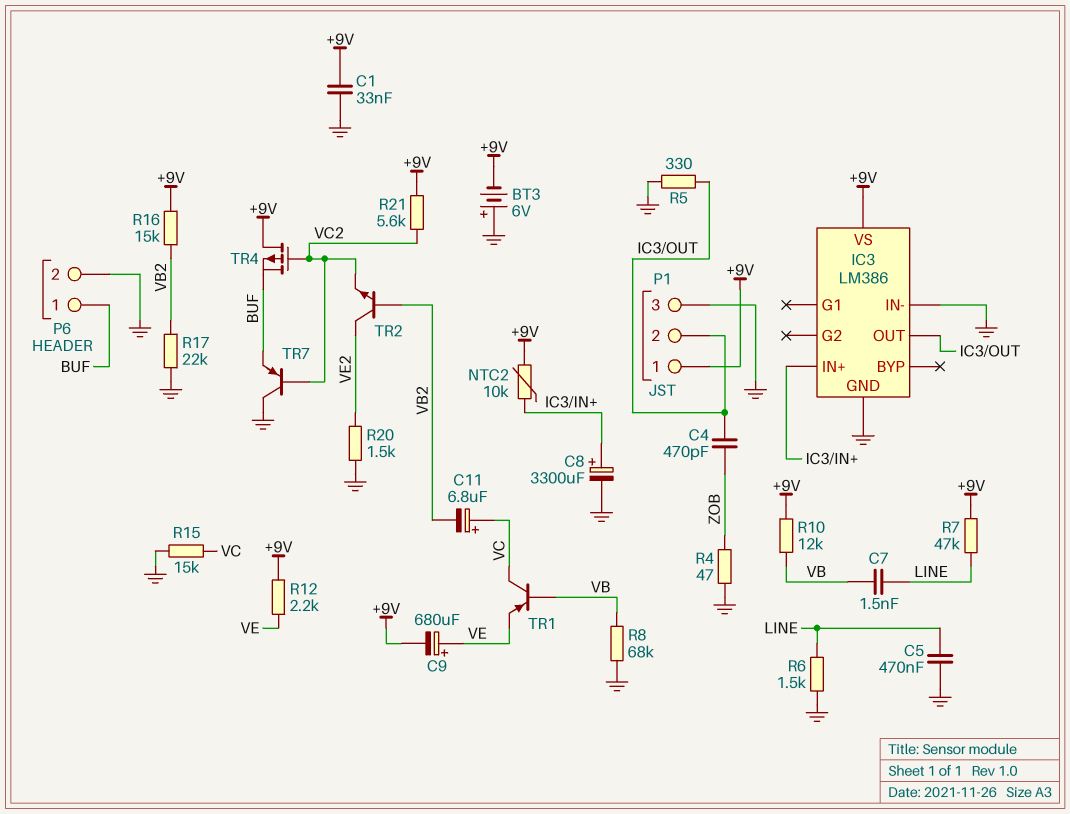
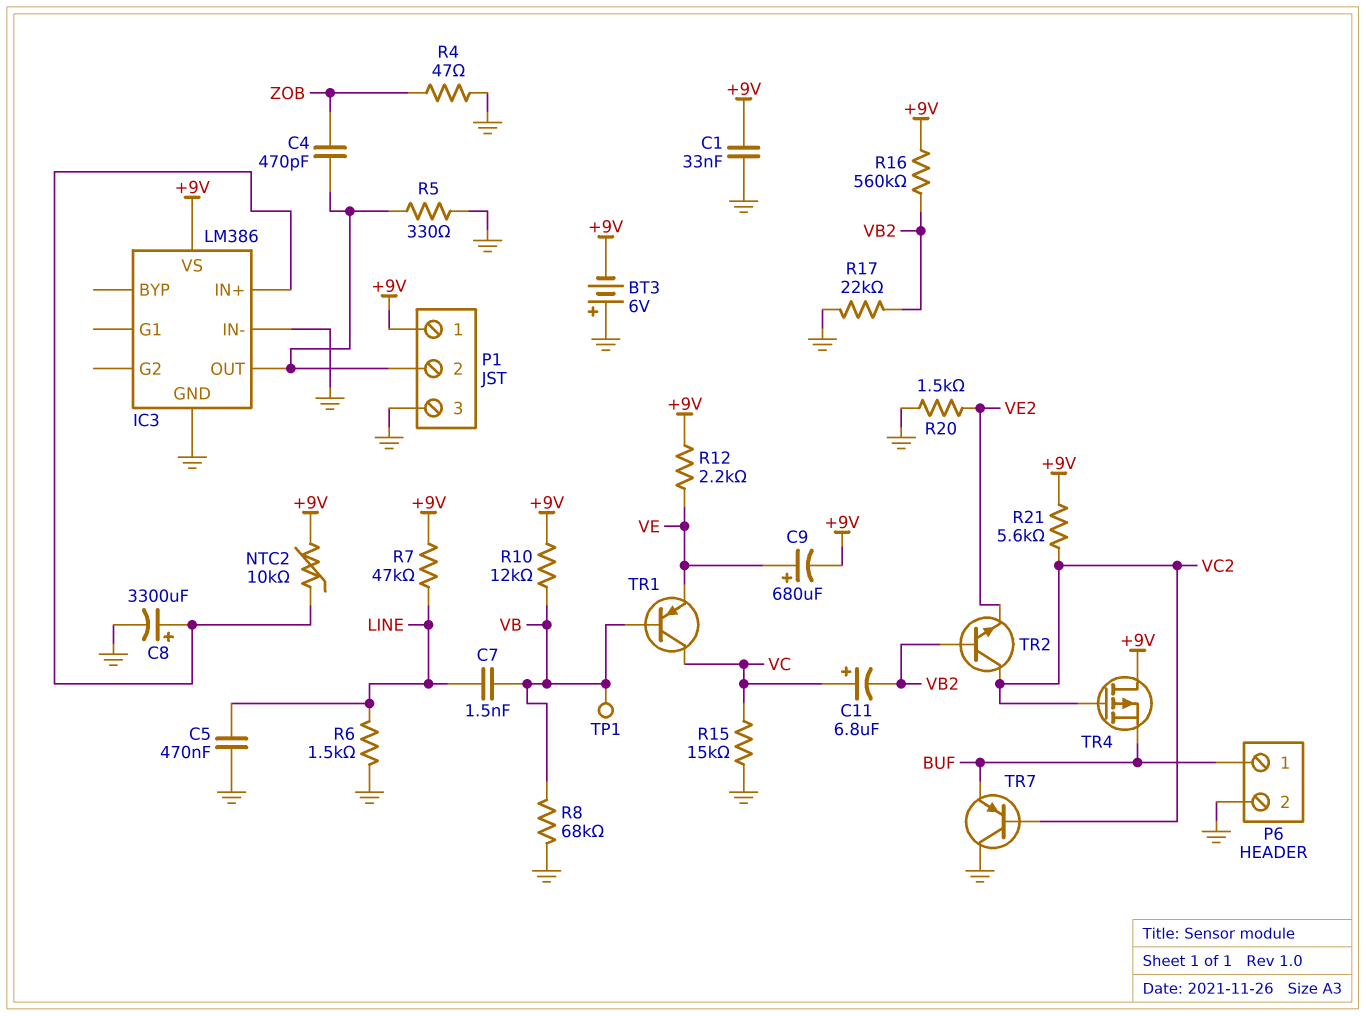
R16: 15k (+9V, VB2) -> 560k (+9V, VB2)
TP1: none -> test point (VB)
TR2: NPN (B VB2, C VE2, E VC2) -> NPN (B VB2, C VC2, E VE2)

